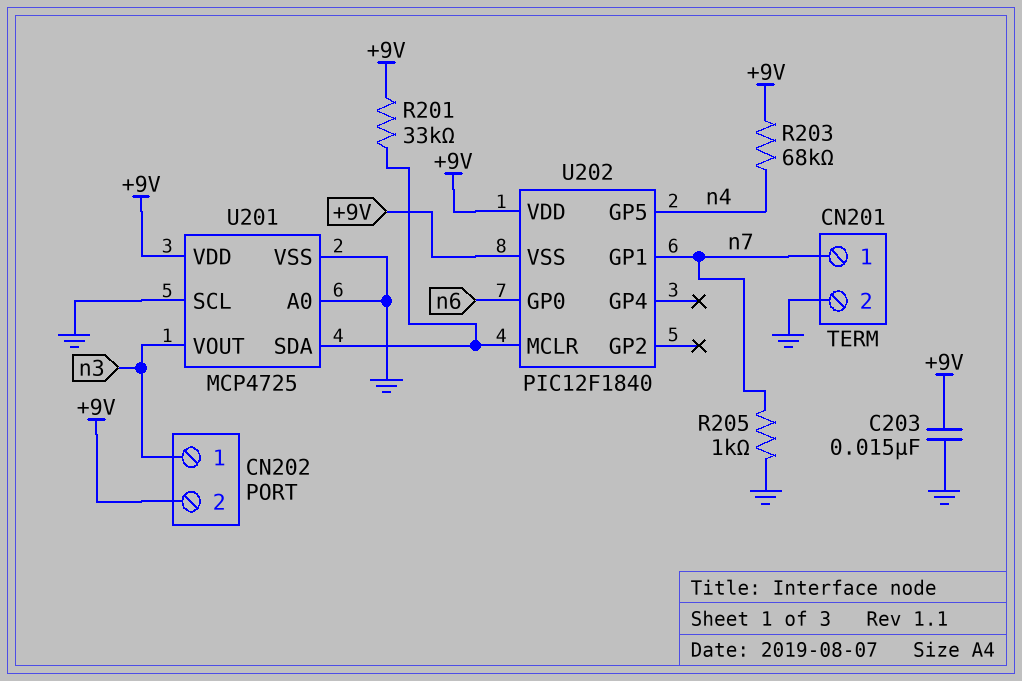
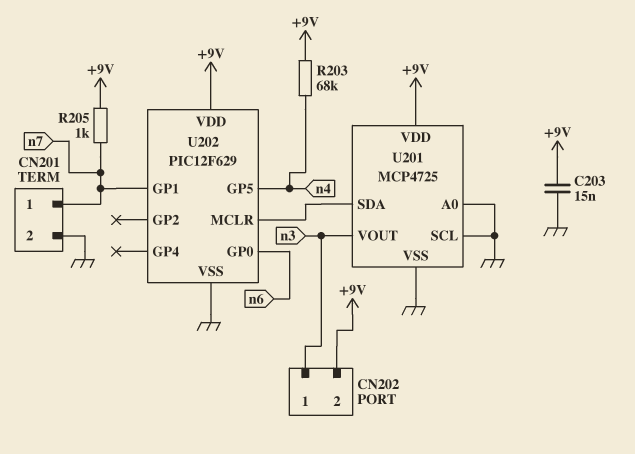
R201: 33k (+9V, U201/SDA) -> none
R205: 1k (GND, n7) -> 1k (+9V, n7)
U202: PIC12F1840 -> PIC12F629
U202 pin VSS: +9V -> GND

